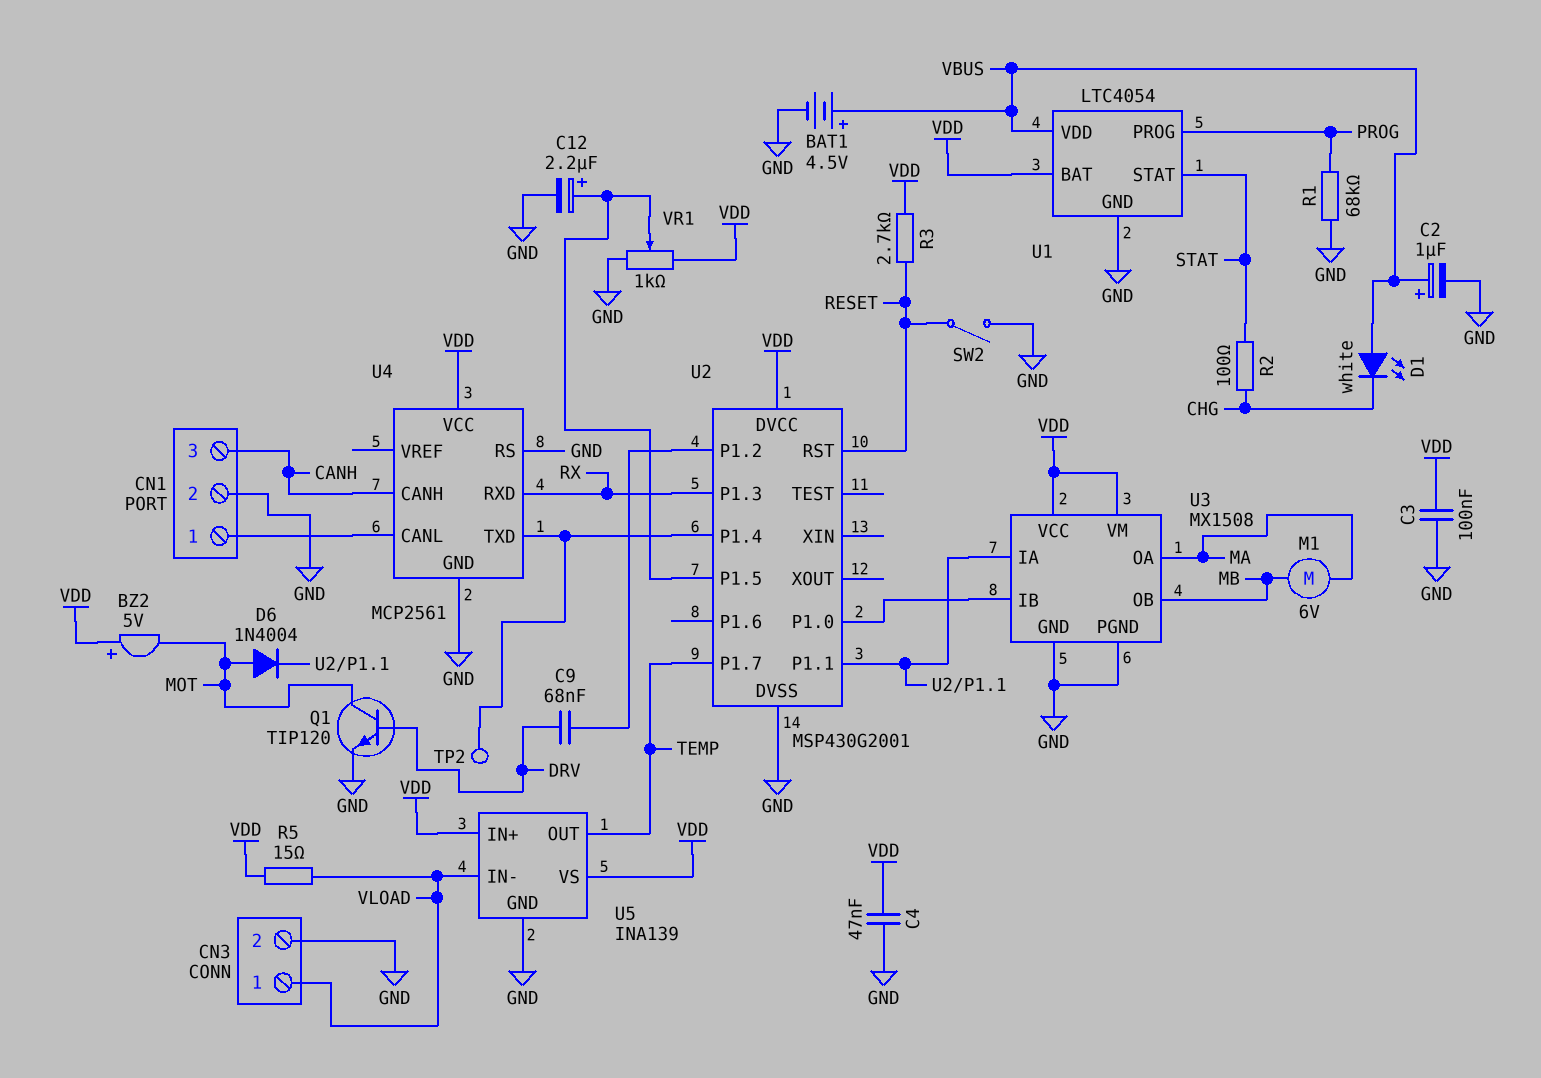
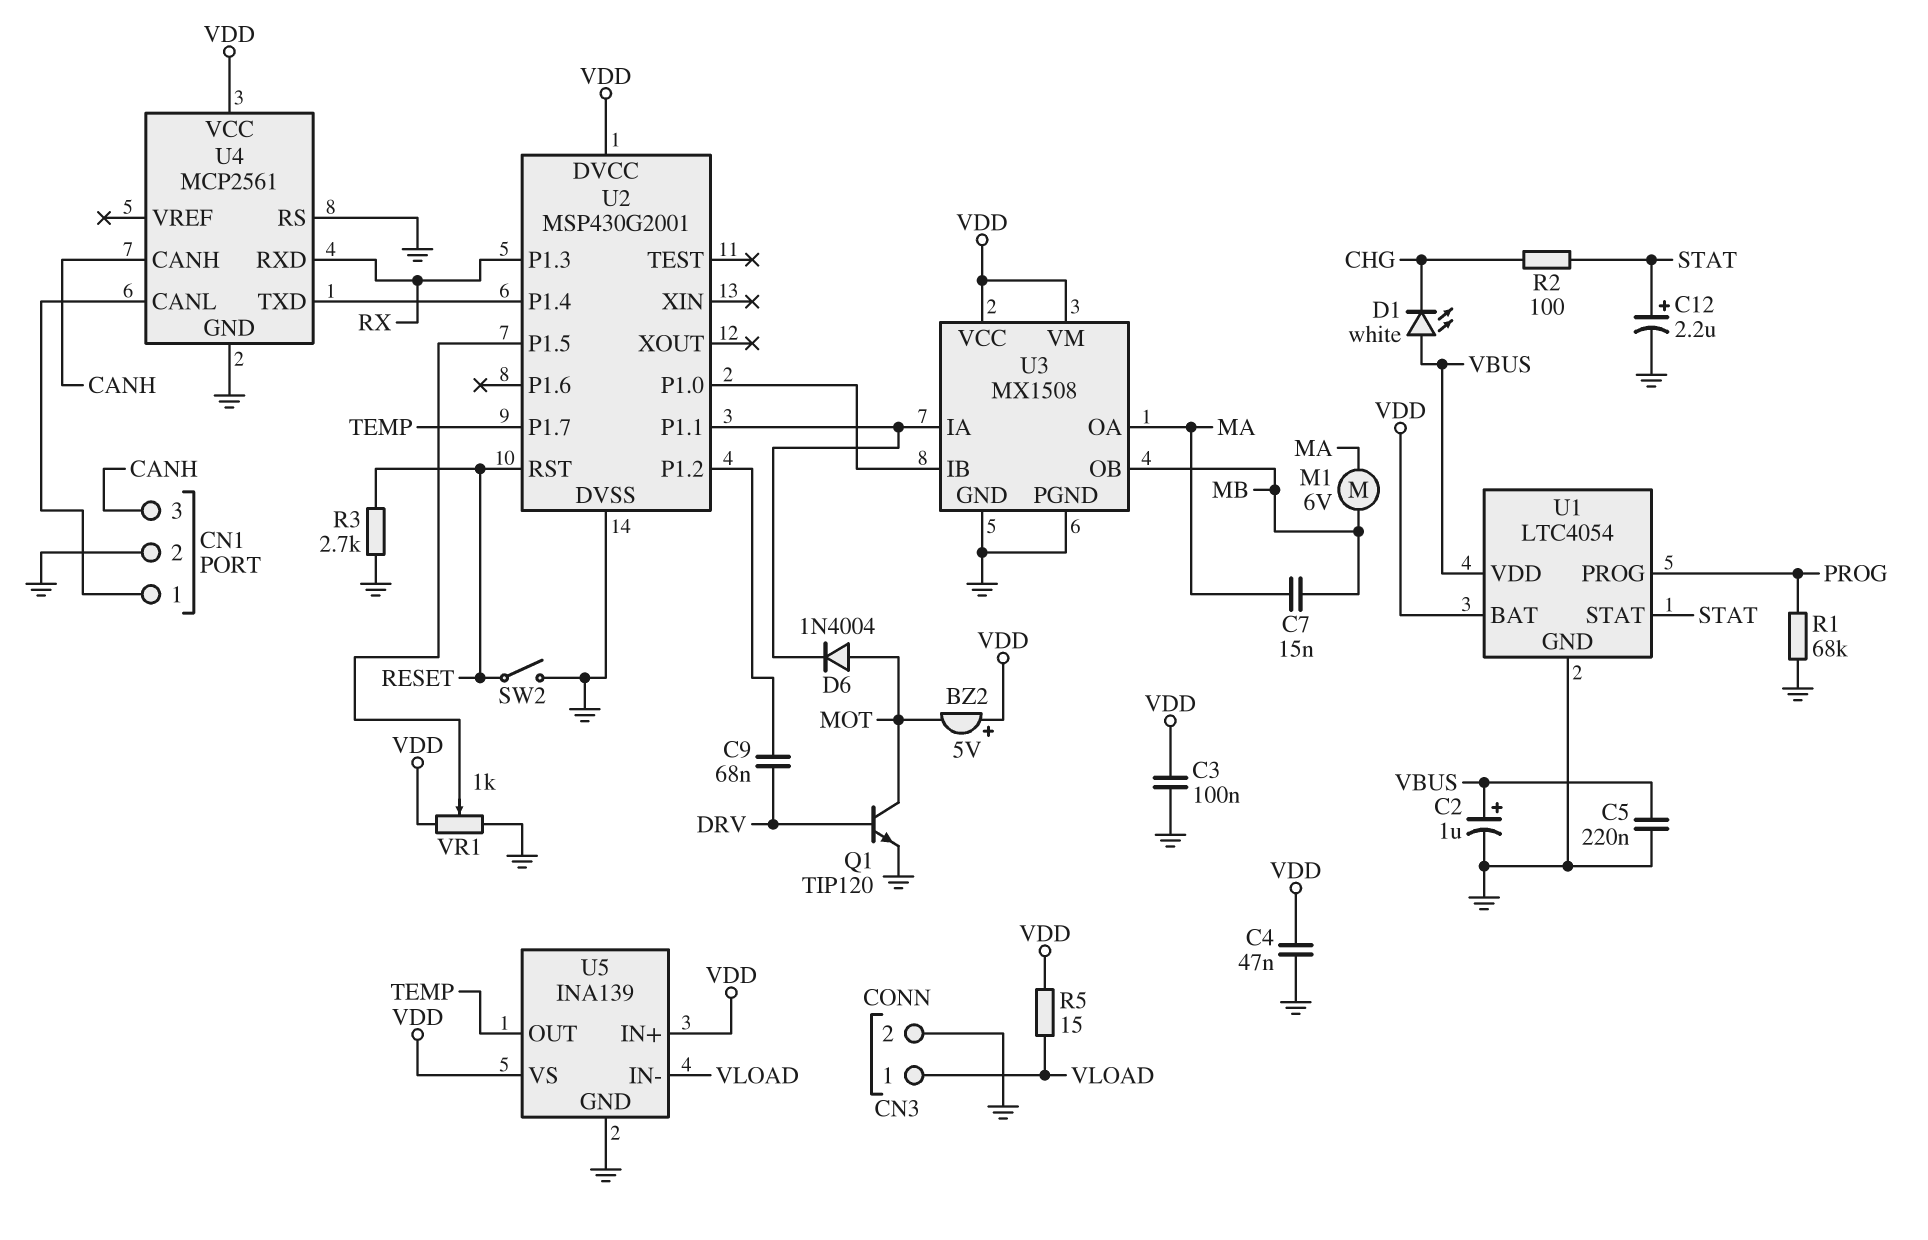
BAT1: 4.5V (plus VBUS, minus GND) -> none
C5: none -> 220nF (GND, VBUS)
C7: none -> 15nF (MA, MB)
C12: 2.2uF (plus U2/P1.5, minus GND) -> 2.2uF (plus STAT, minus GND)
R3: 2.7k (RESET, VDD) -> 2.7k (GND, RESET)
TP2: test point (U2/P1.4) -> none

